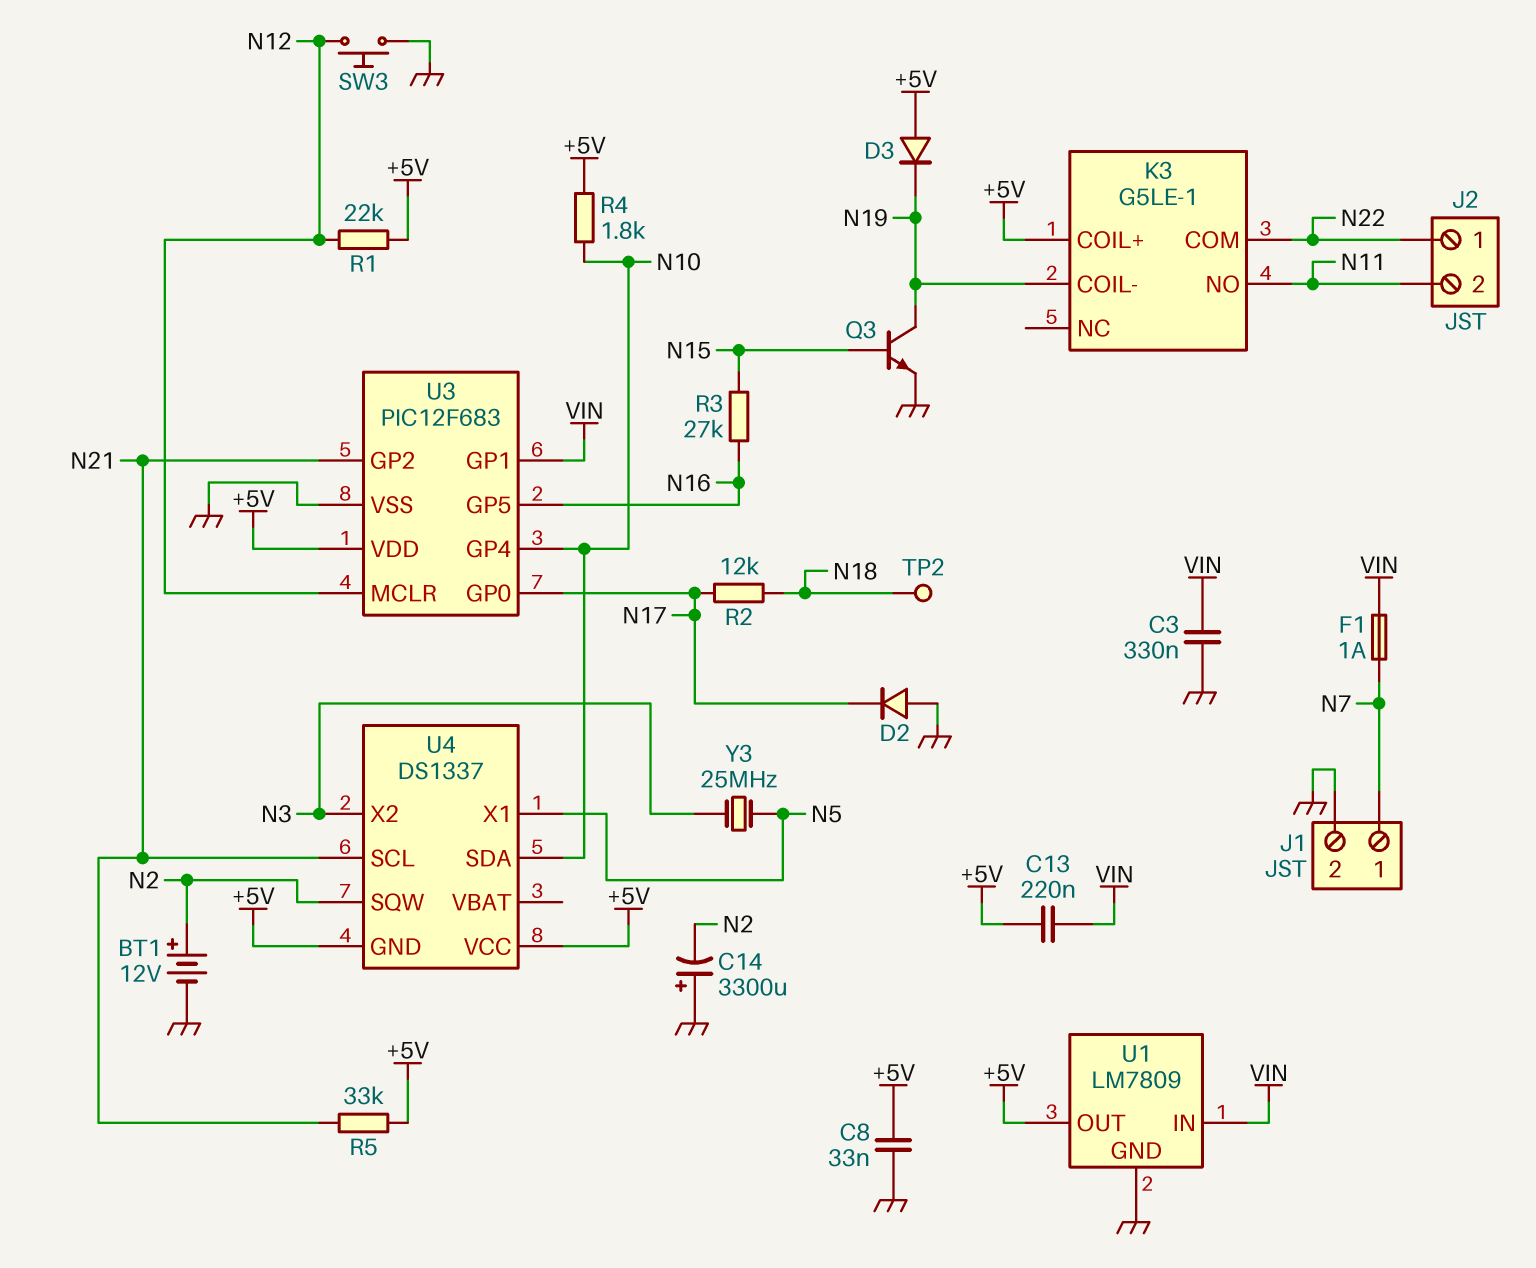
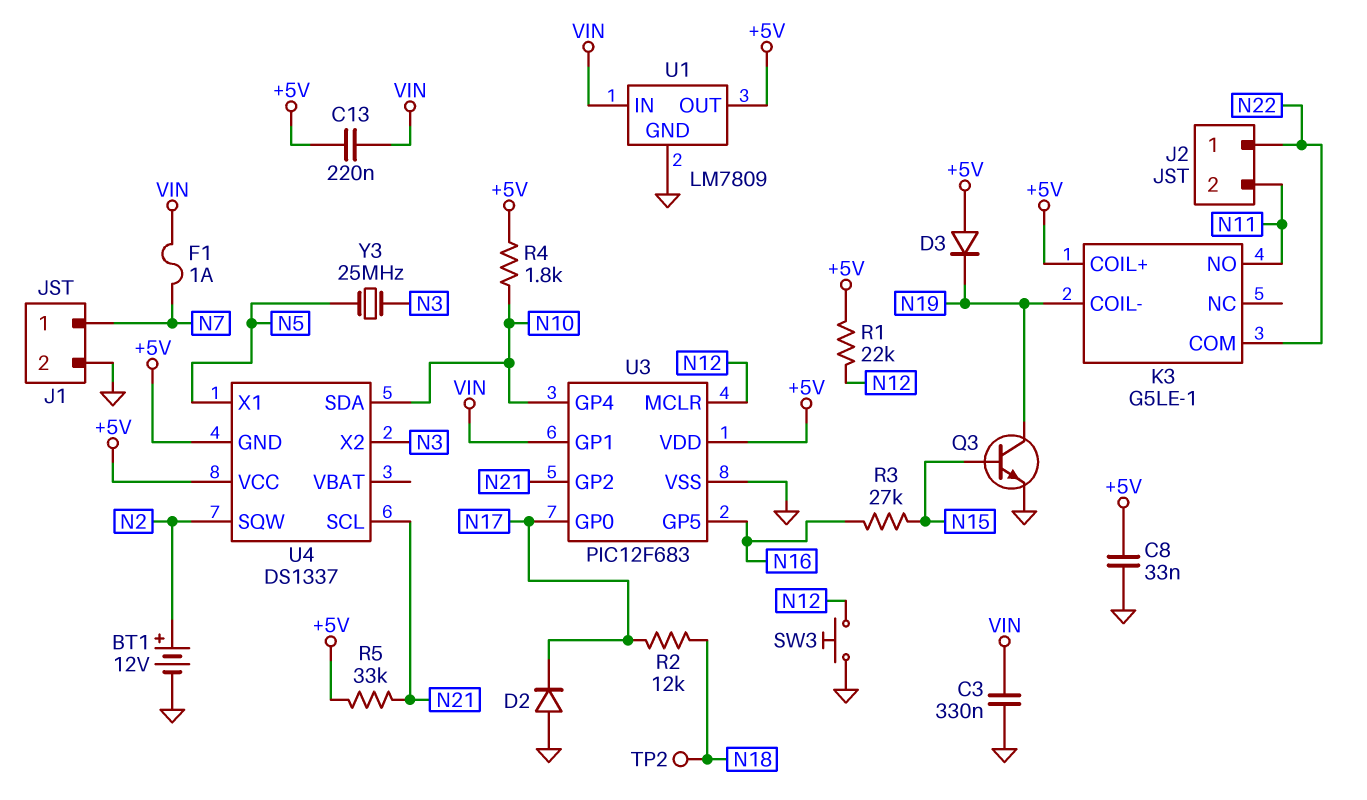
C14: 3300uF (plus GND, minus N2) -> none

